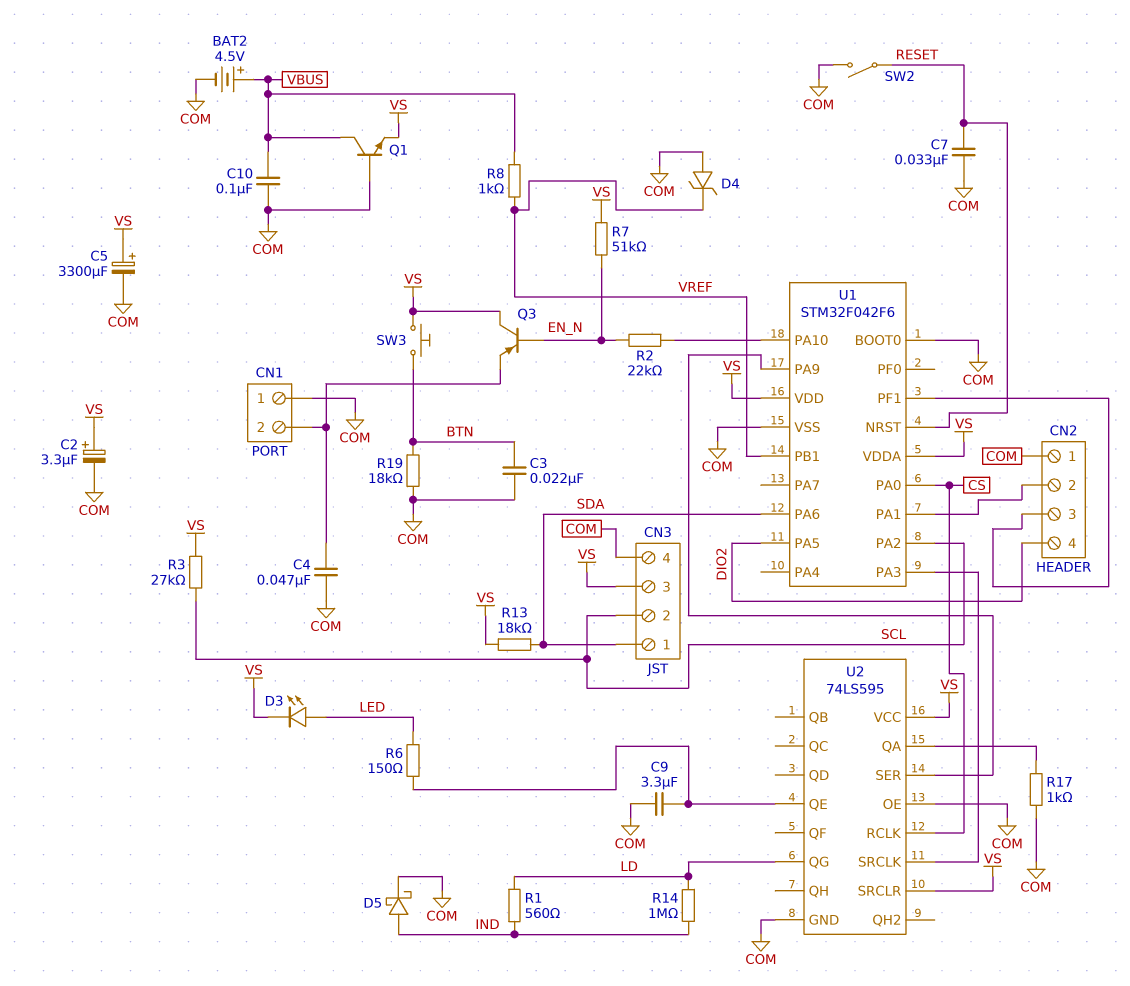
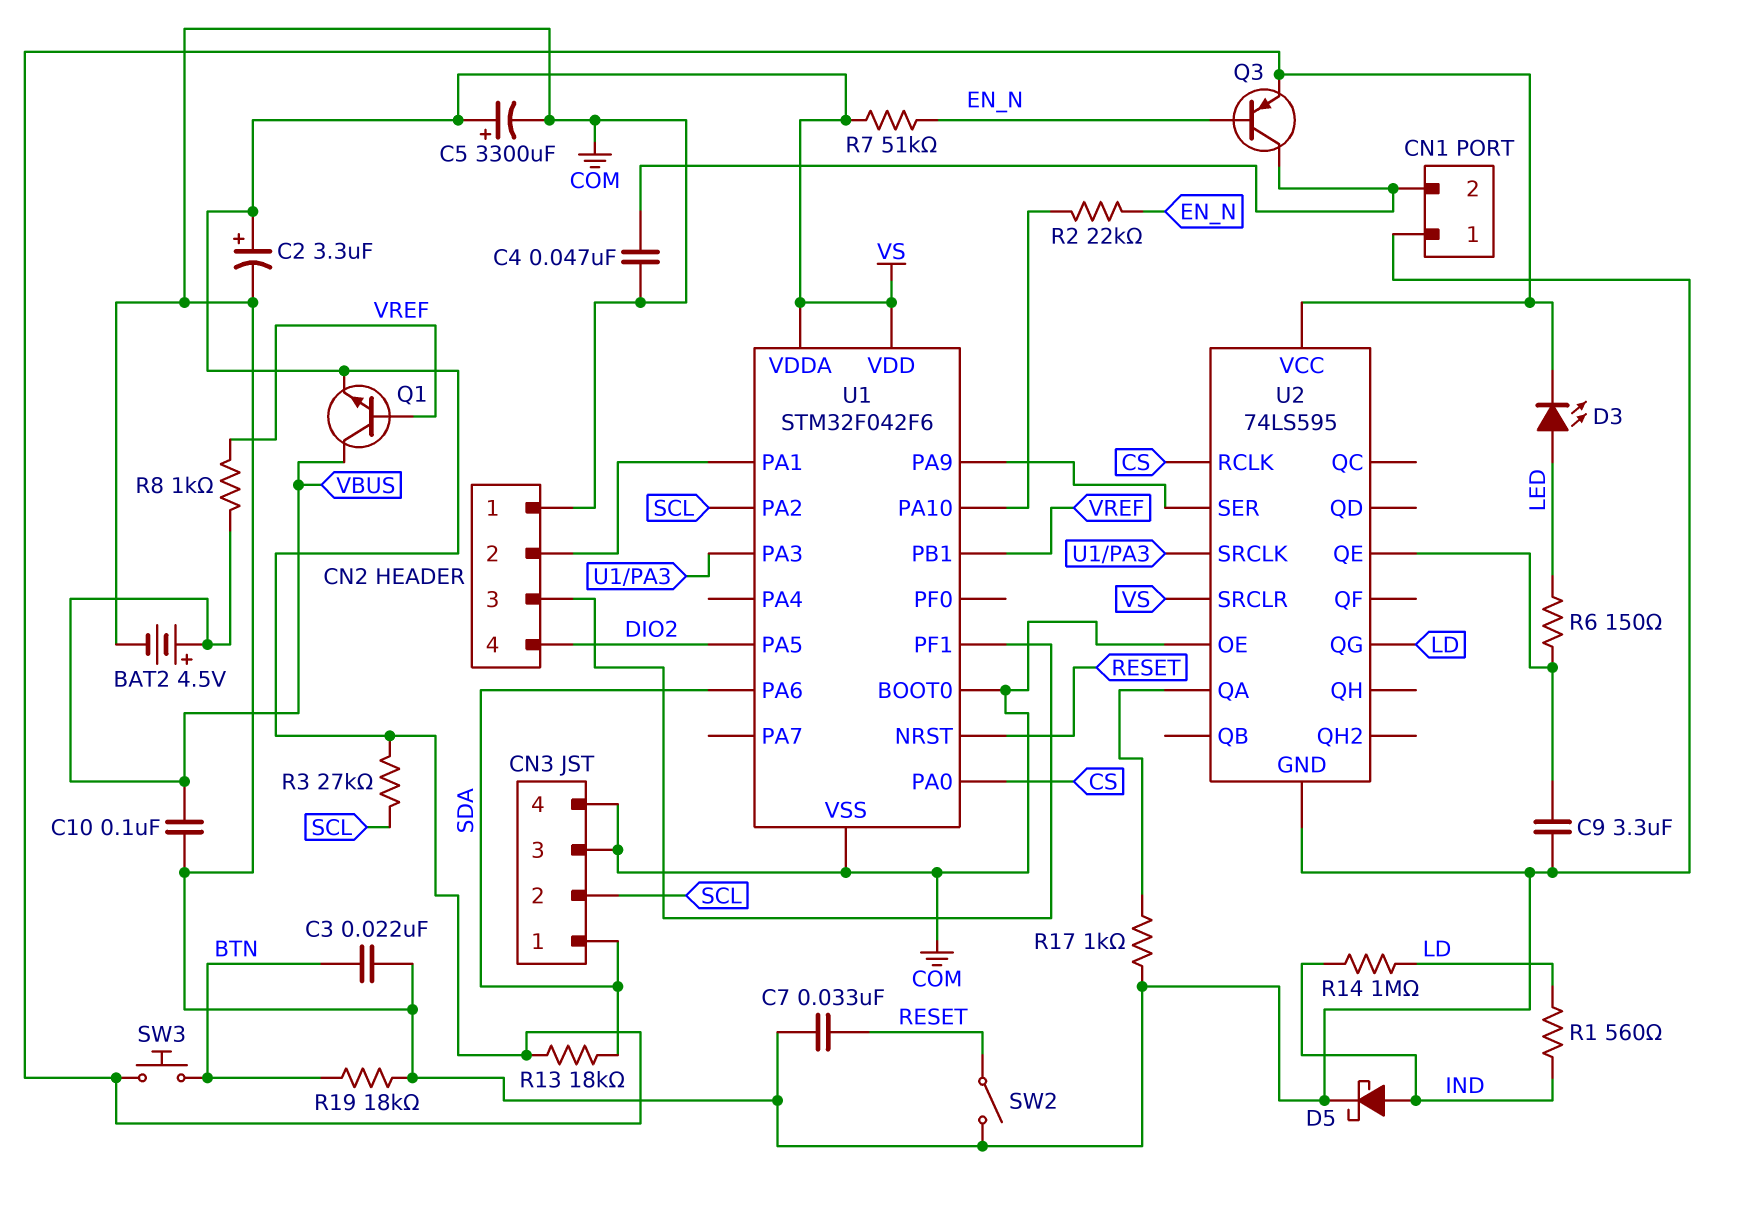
CN3 pin 3: VS -> COM
D4: zener (A COM, K VREF) -> none
Q1: NPN (B COM, C VBUS, E VS) -> NPN (B VREF, C VBUS, E VS)
Q3: PNP (B EN_N, C VS, E CN1/2) -> PNP (B EN_N, C CN1/2, E VS)

